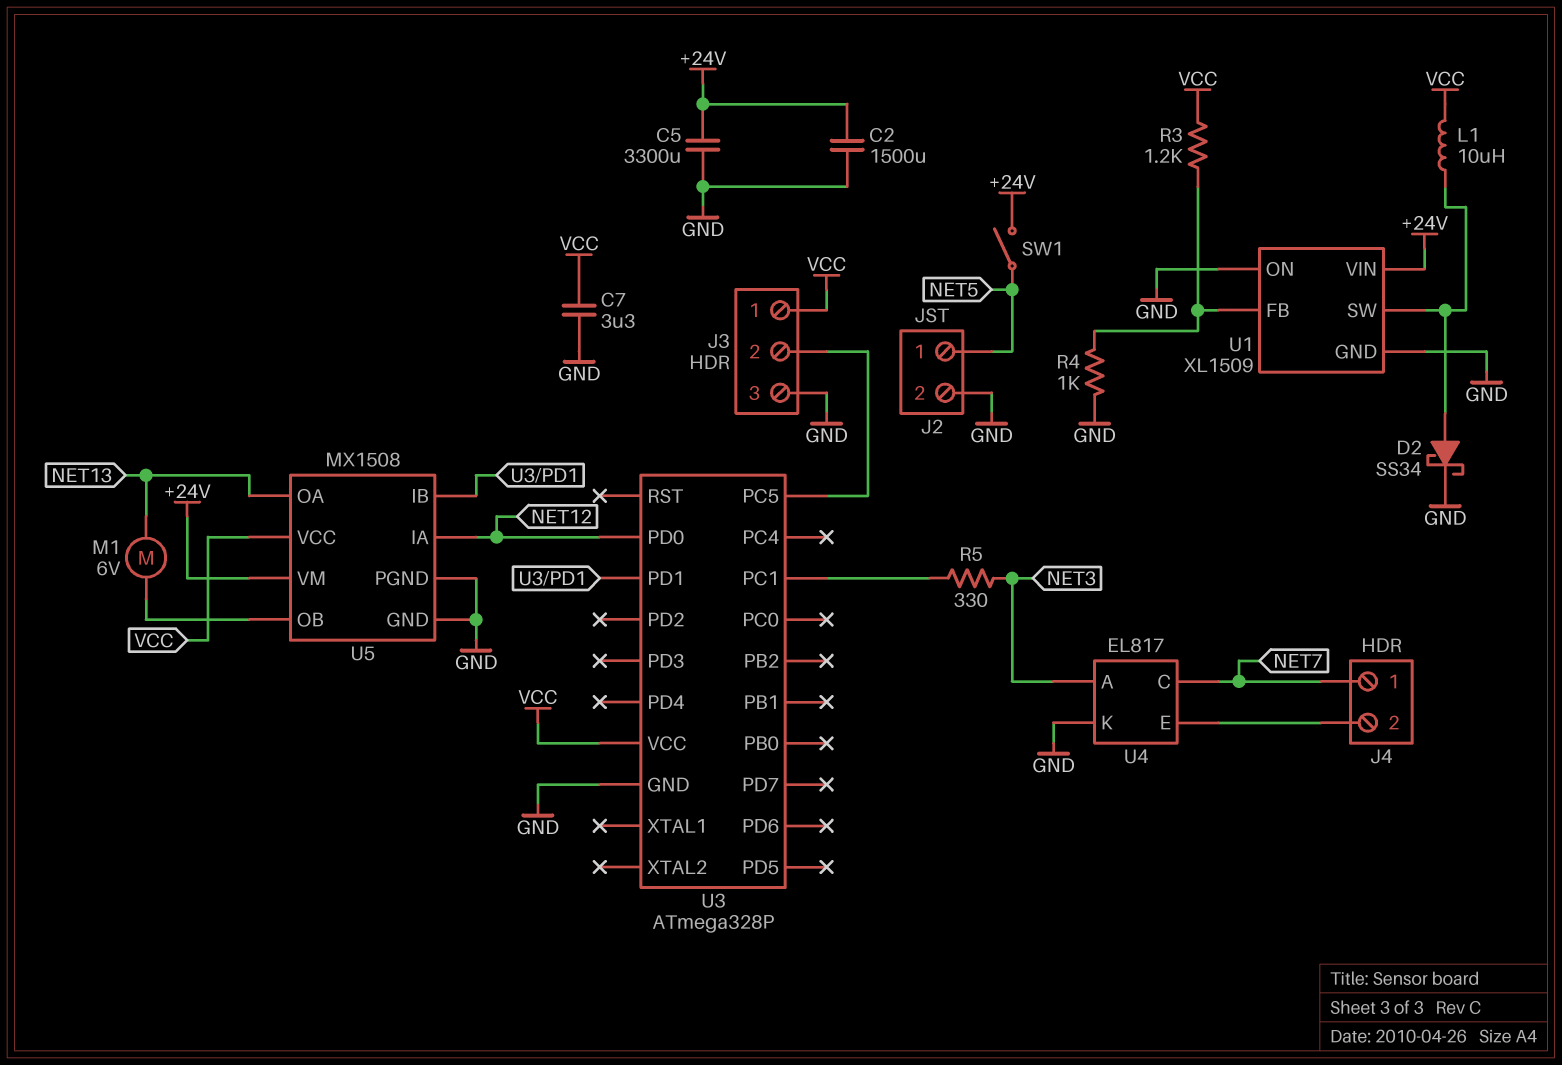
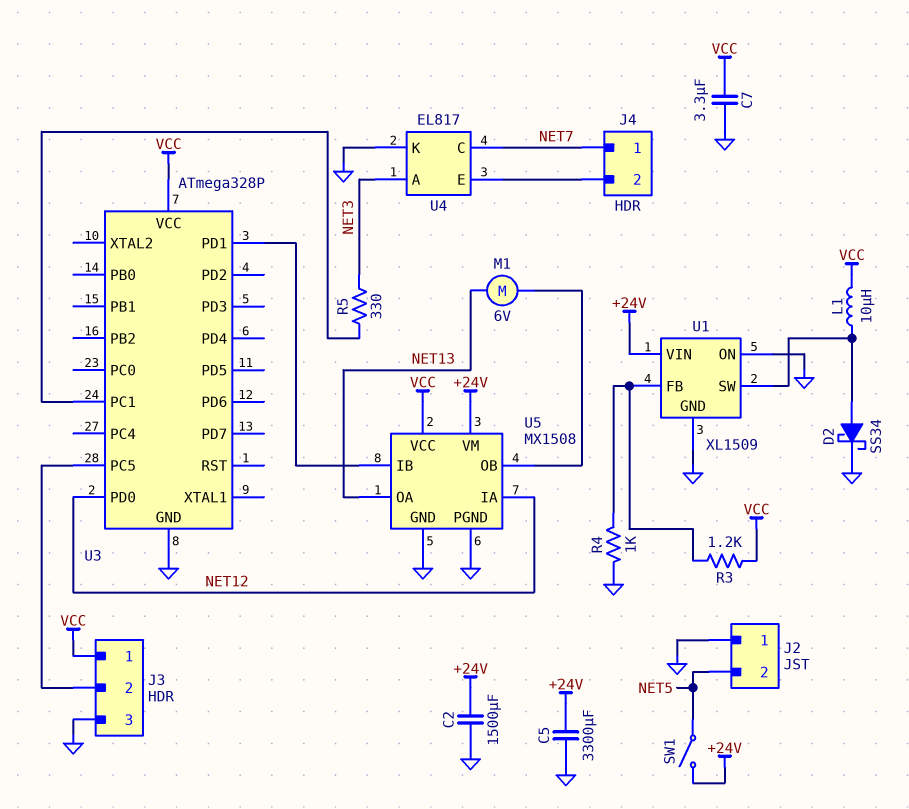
J2 pin 1: NET5 -> GND
J2 pin 2: GND -> NET5

